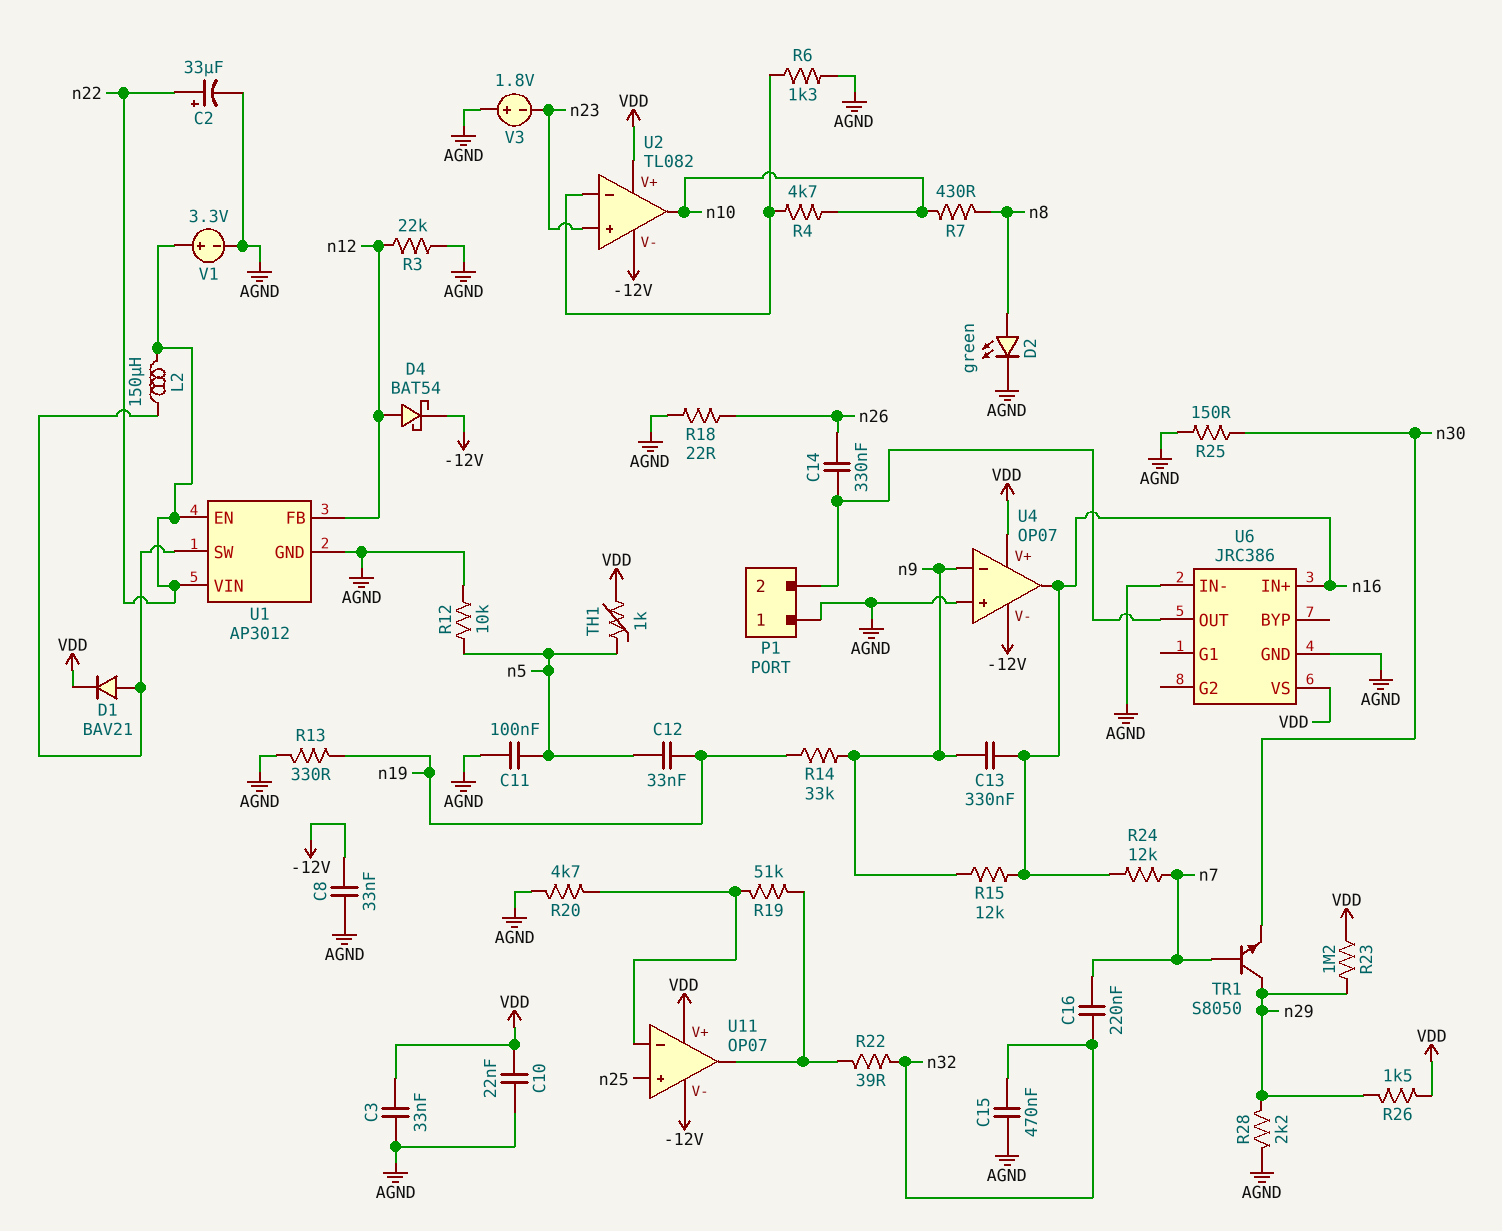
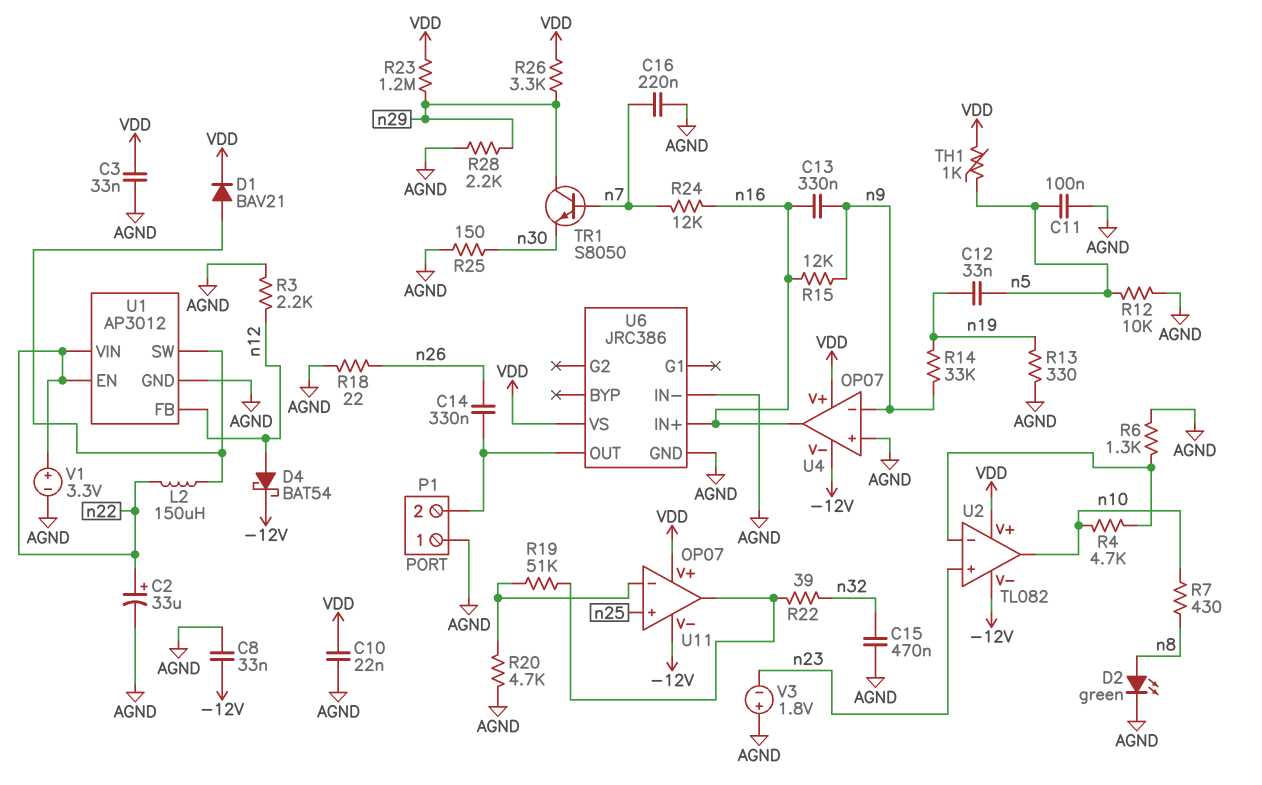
C16: 220nF (n7, n32) -> 220nF (AGND, n7)
R3: 22k (AGND, n12) -> 2.2k (AGND, n12)
R26: 1.5k (VDD, n29) -> 3.3k (VDD, n29)

